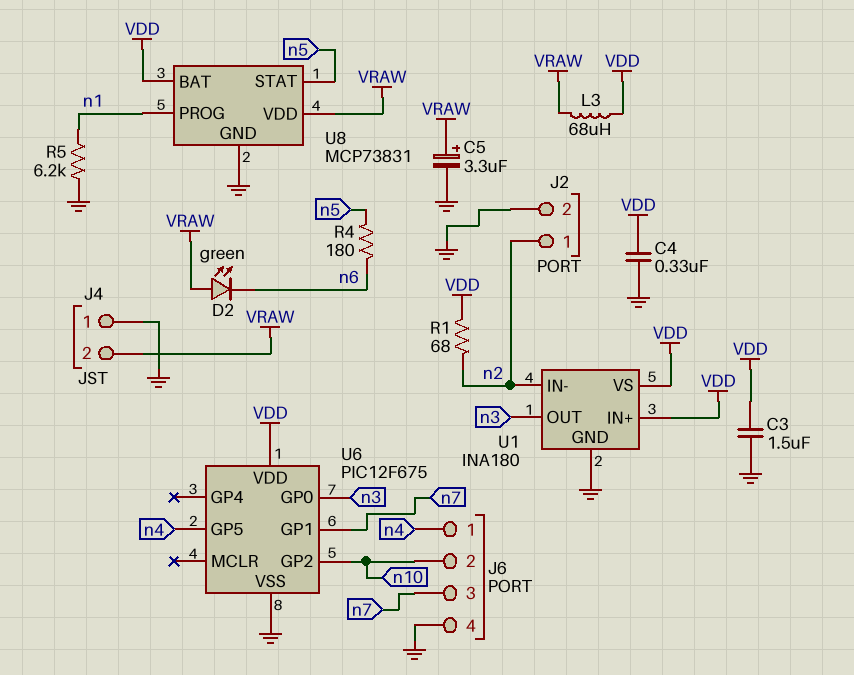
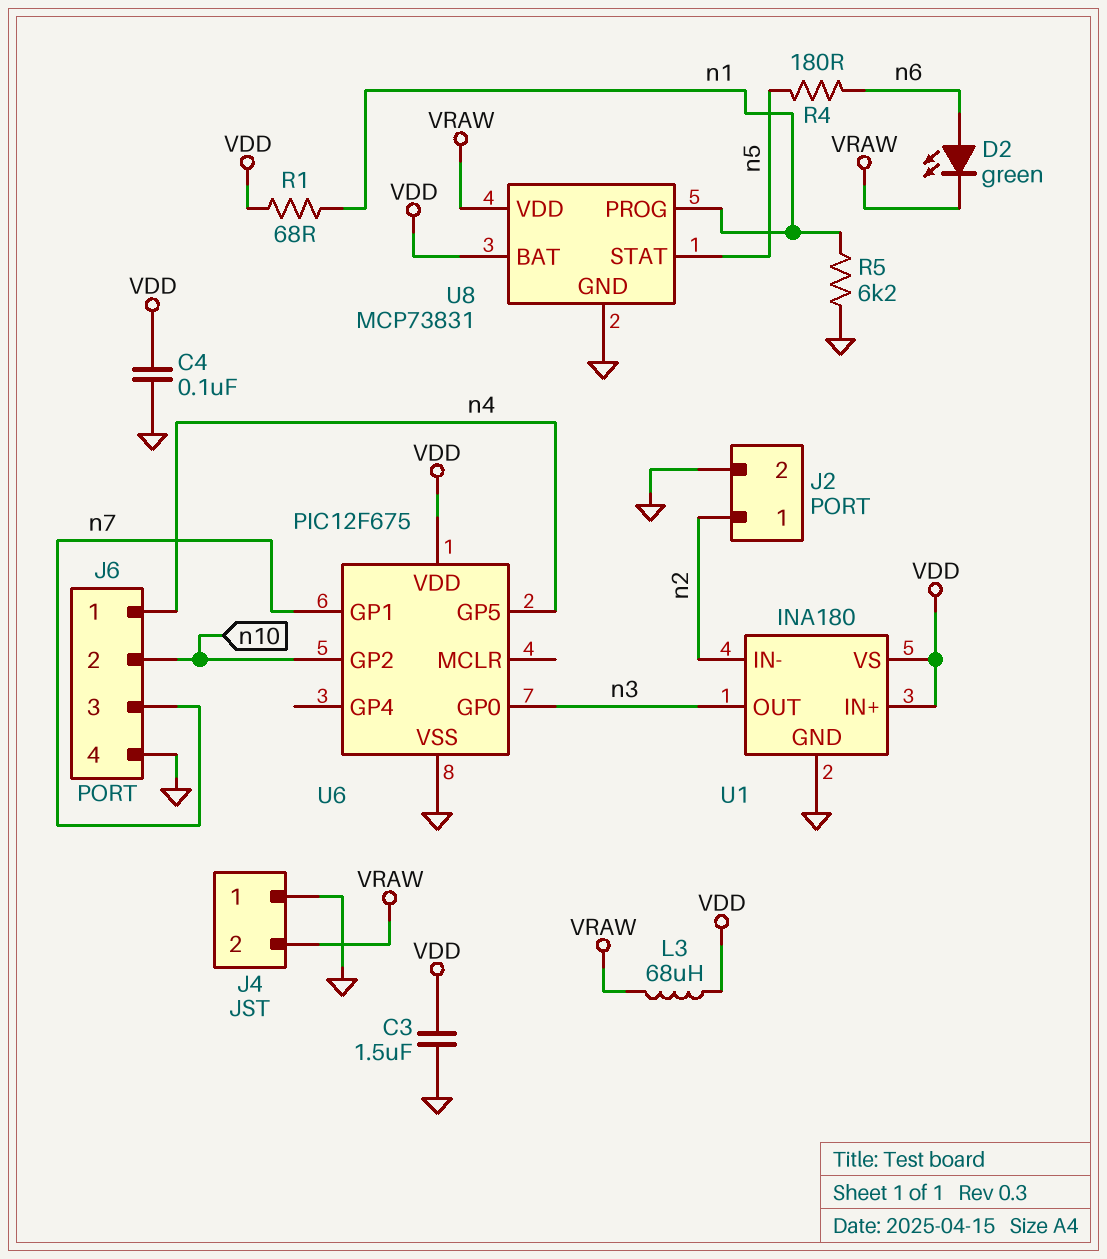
C4: 330nF (GND, VDD) -> 100nF (GND, VDD)
C5: 3.3uF (plus VRAW, minus GND) -> none
D2: LED green (A VRAW, K n6) -> LED green (A n6, K VRAW)
R1: 68 (VDD, n2) -> 68 (VDD, n1)

